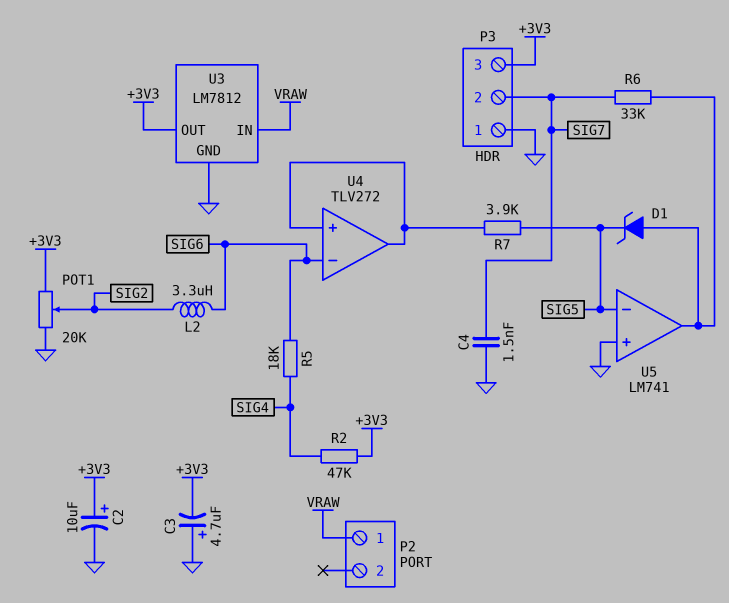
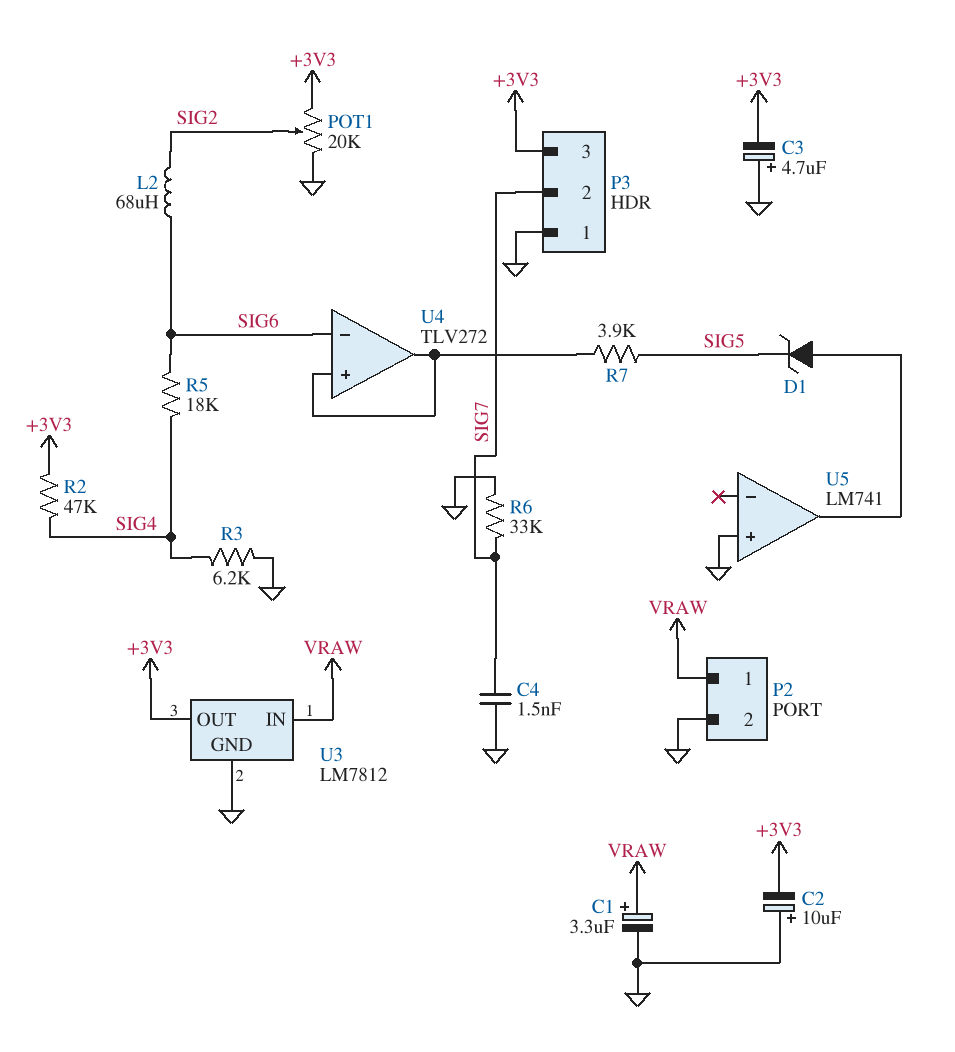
C1: none -> 3.3uF (plus VRAW, minus GND)
C2: 10uF (plus +3V3, minus GND) -> 10uF (plus GND, minus +3V3)
L2: 3.3uH (SIG2, SIG6) -> 68uH (SIG2, SIG6)
P2 pin 2: none -> GND
R3: none -> 6.2k (GND, SIG4)
R6: 33k (SIG7, U5/out) -> 33k (GND, SIG7)
U5 pin in-: SIG5 -> none

